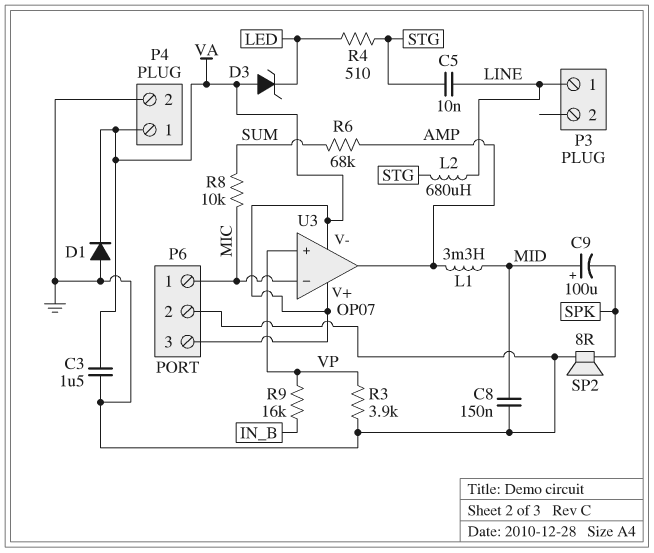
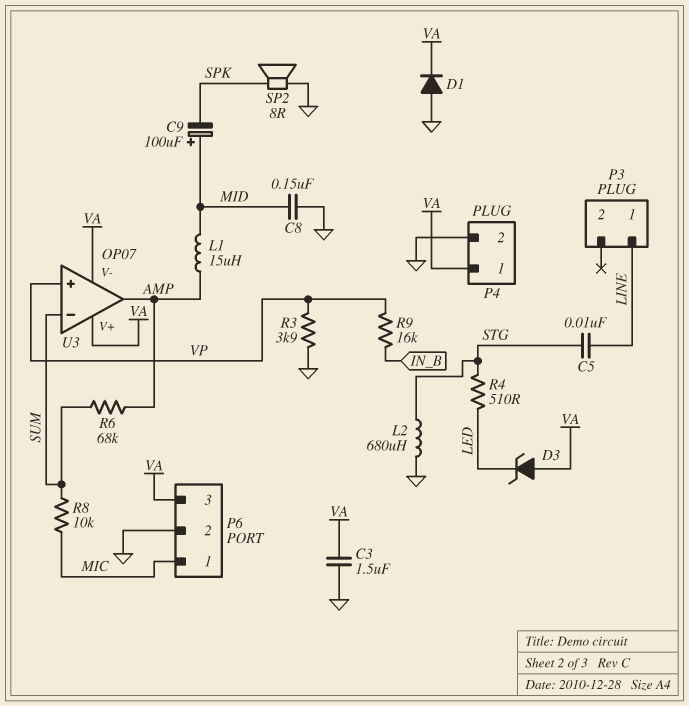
L1: 3.3mH (AMP, MID) -> 15uH (AMP, MID)
L2: 680uH (LINE, STG) -> 680uH (GND, STG)
U3 pin in-: MIC -> SUM

